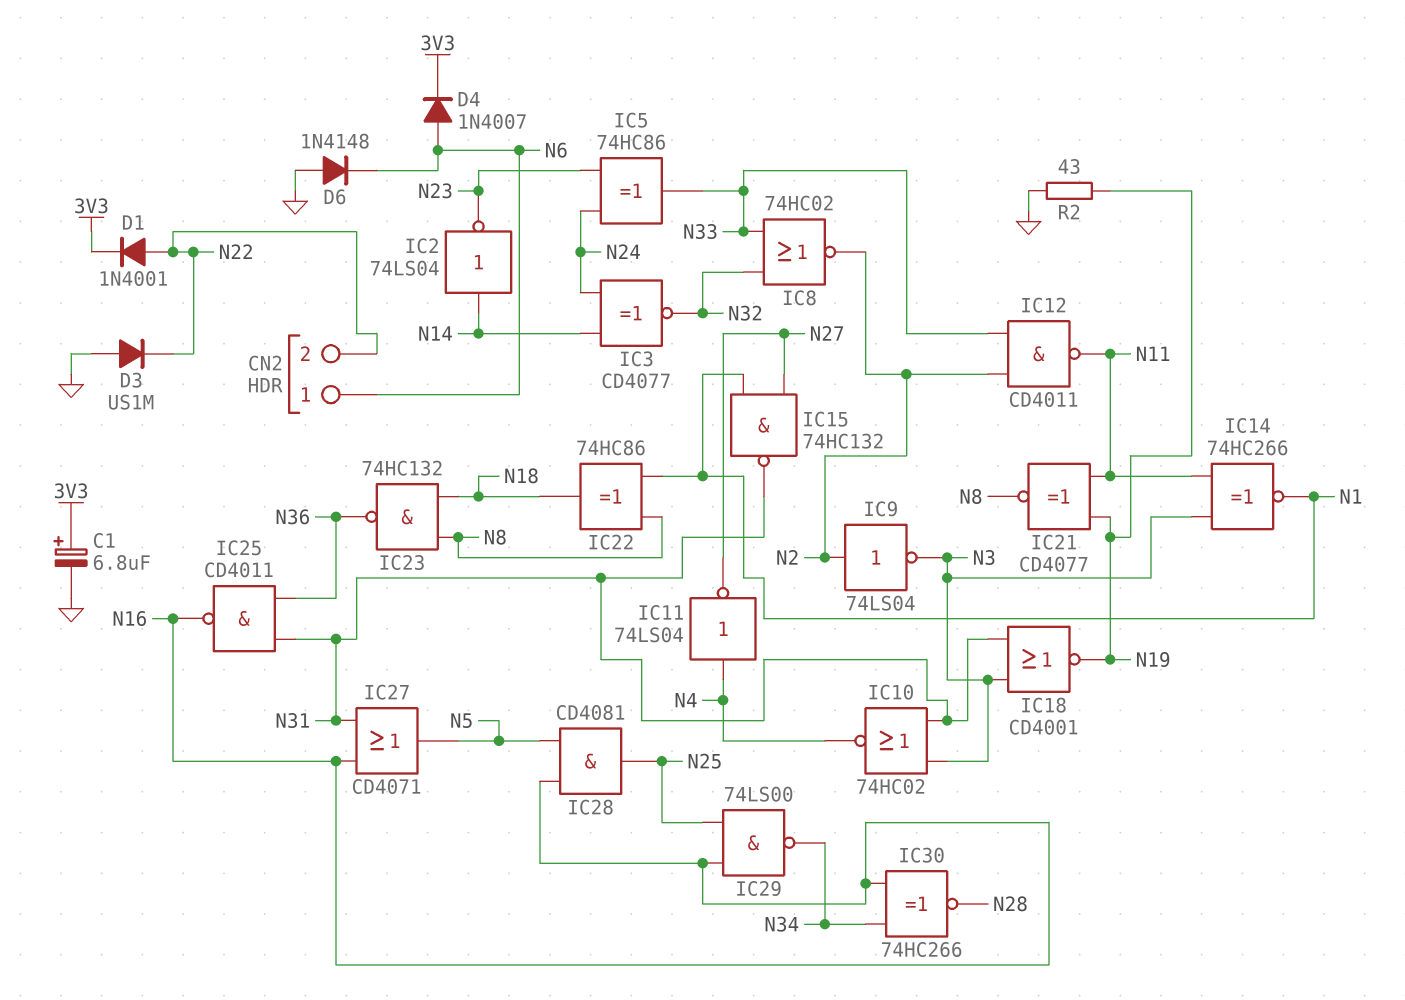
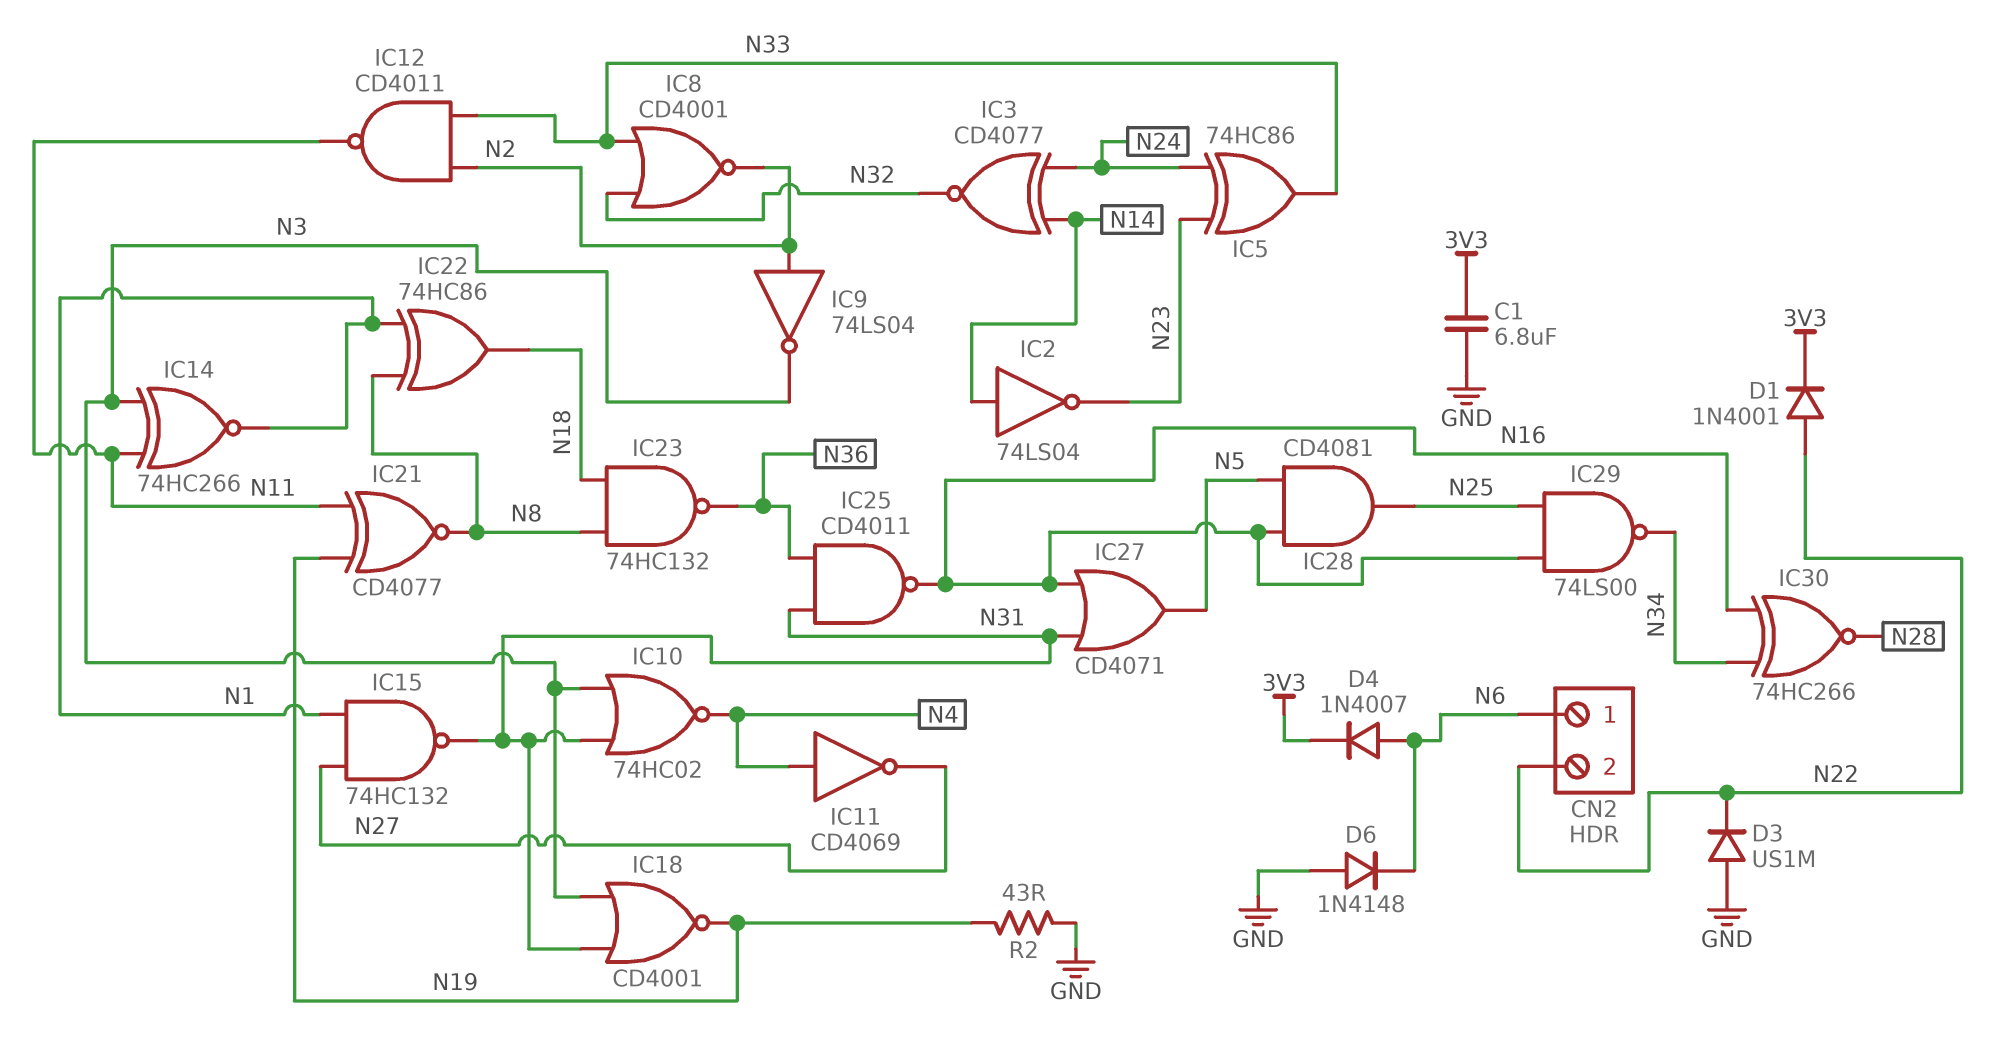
C1: 6.8uF (plus 3V3, minus GND) -> 6.8uF (3V3, GND)
IC8: NOR 74HC02 (in N32, in N33, out N2) -> NOR CD4001 (in N32, in N33, out N2)
IC11: NOT 74LS04 (in N4, out N27) -> NOT CD4069 (in N4, out N27)

